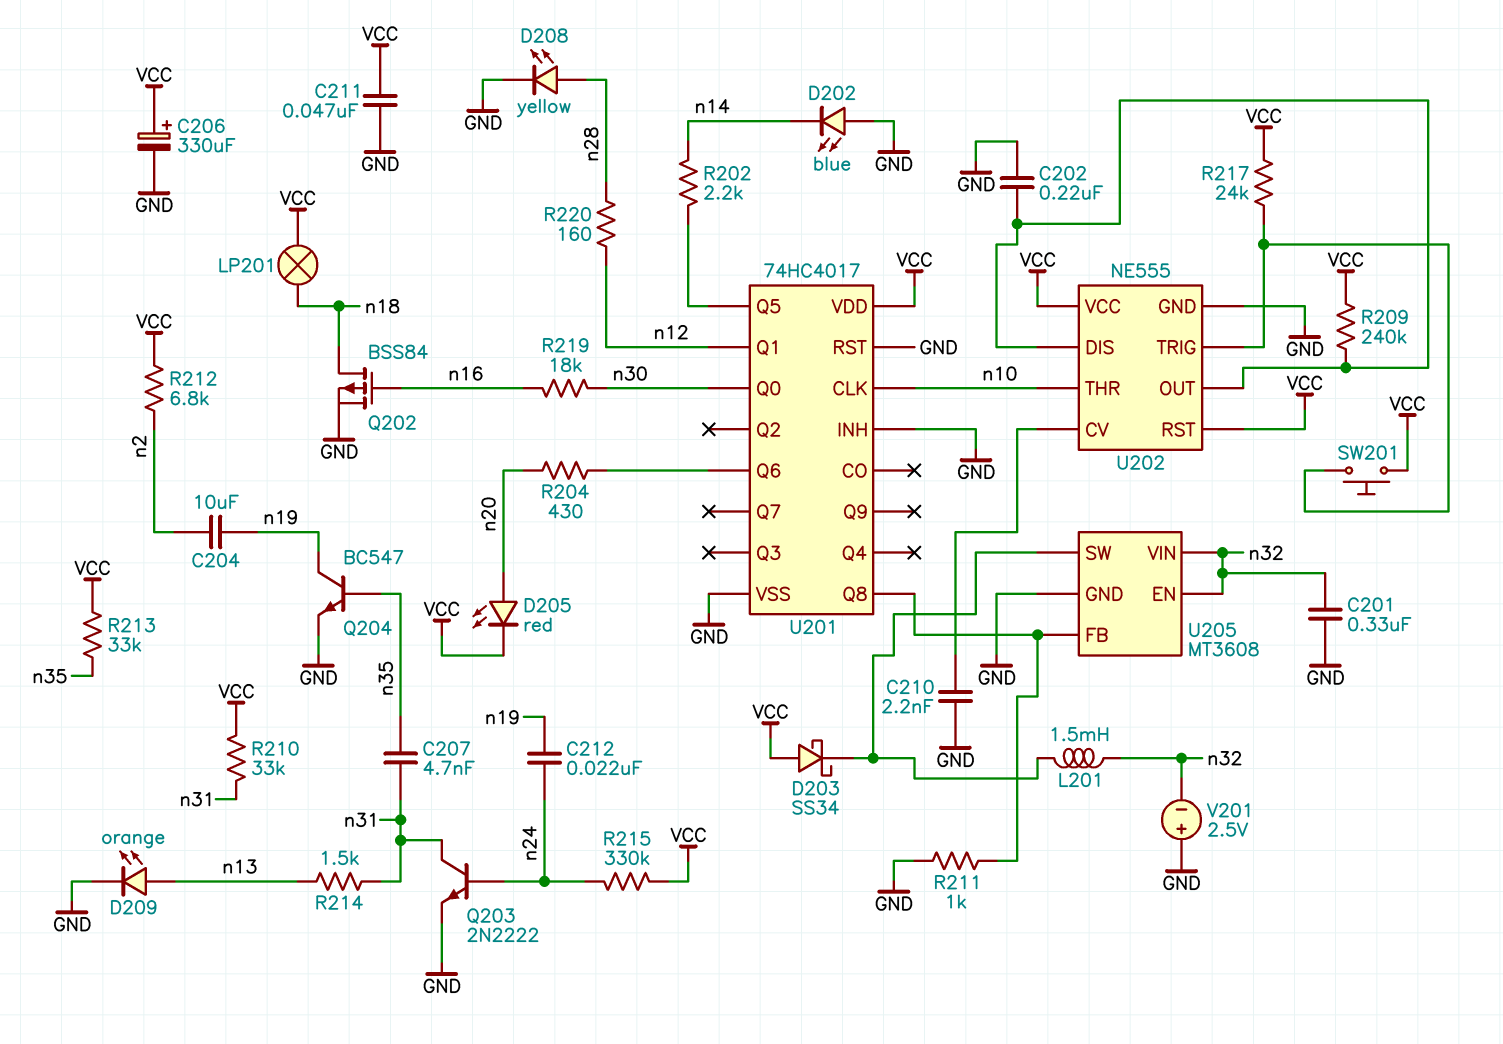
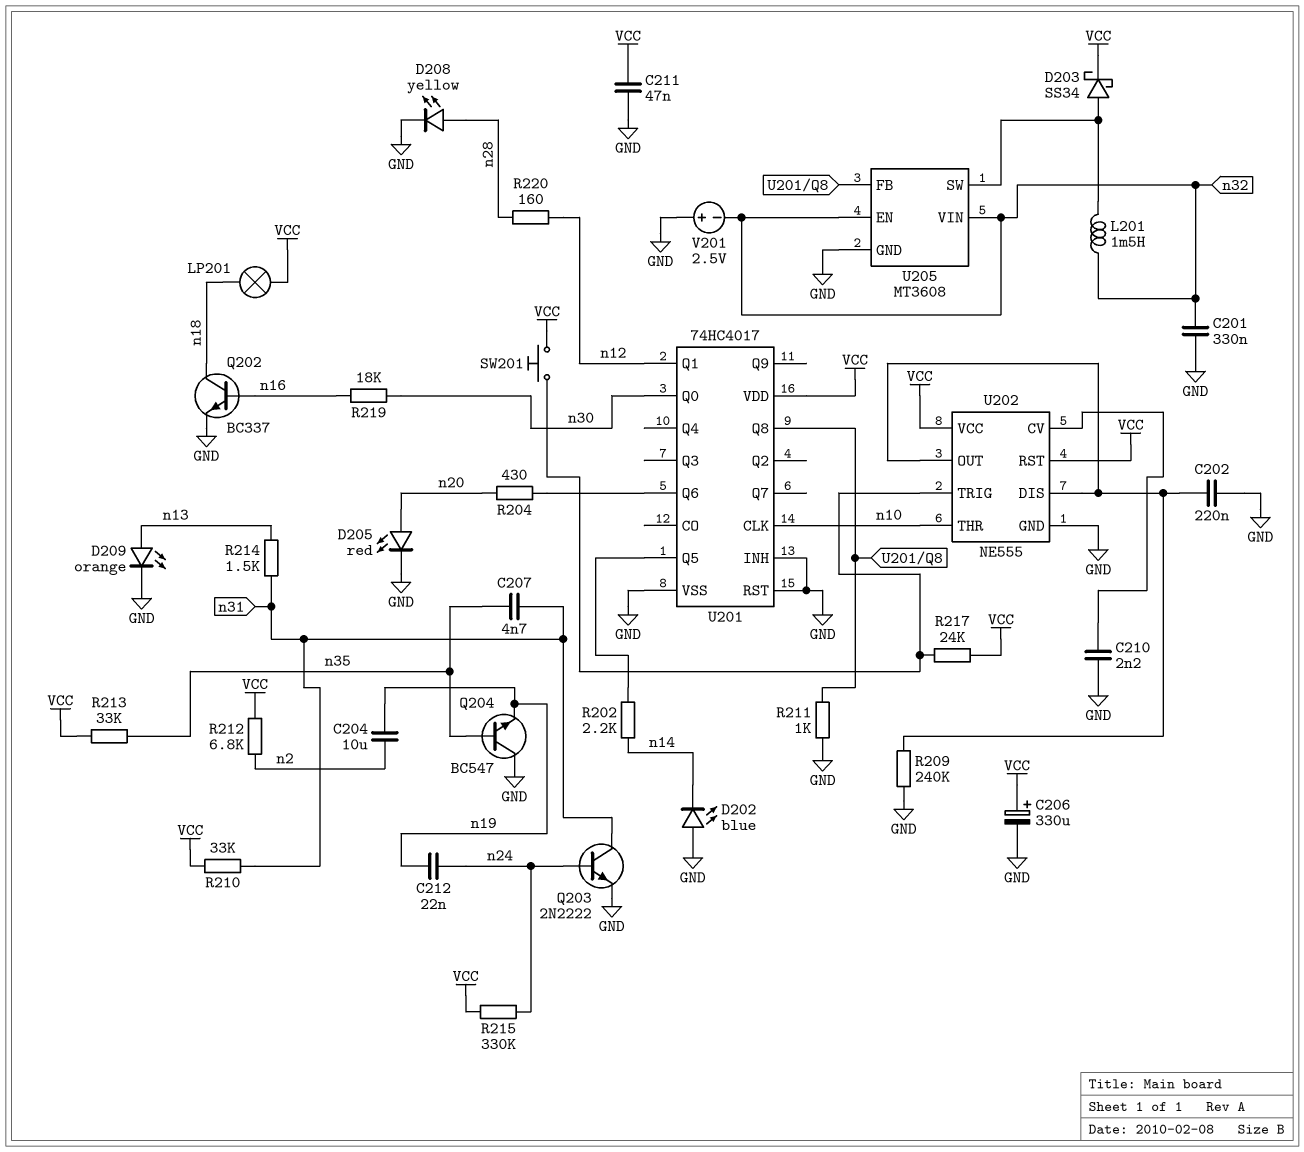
D203: schottky SS34 (A VCC, K U205/SW) -> schottky SS34 (A U205/SW, K VCC)
D205: LED red (A n20, K VCC) -> LED red (A n20, K GND)
Q202: PMOS BSS84 (G n16, D n18, S GND) -> NPN BC337 (B n16, C n18, E GND)
Q204: NPN BC547 (B n35, C n19, E GND) -> NPN BC547 (B n35, C GND, E n19)
R209: 240k (U202/DIS, VCC) -> 240k (GND, U202/DIS)

